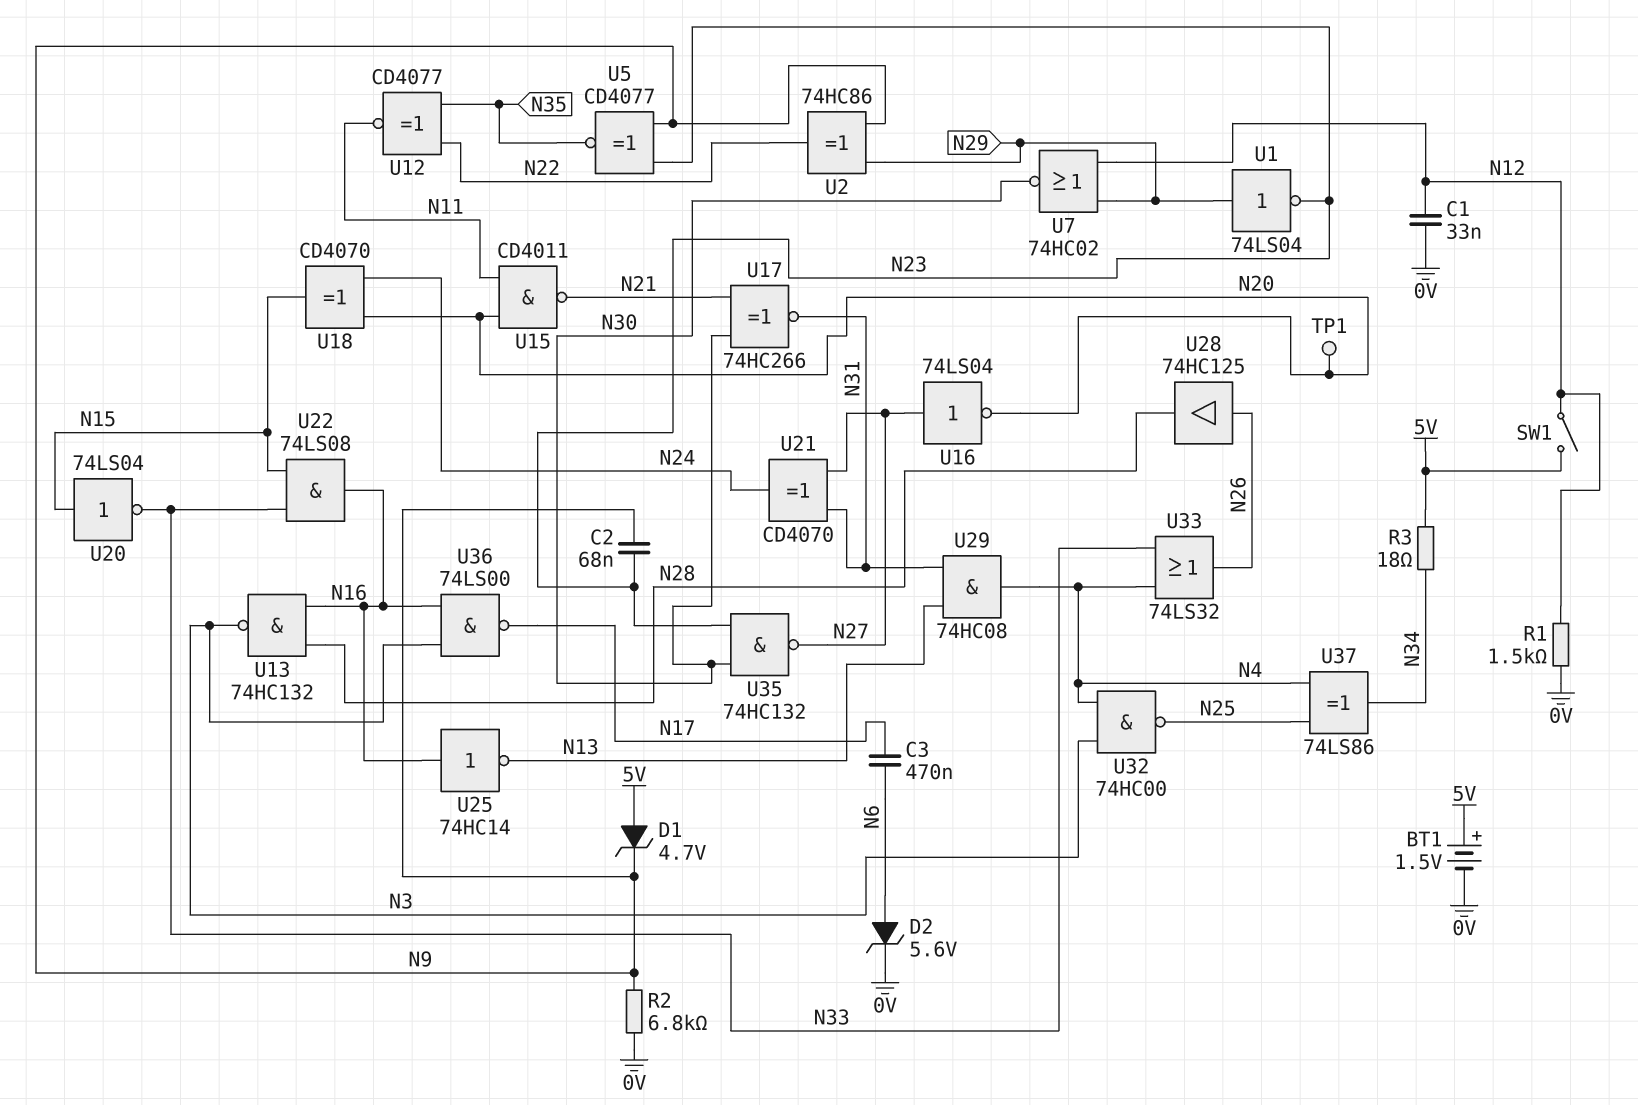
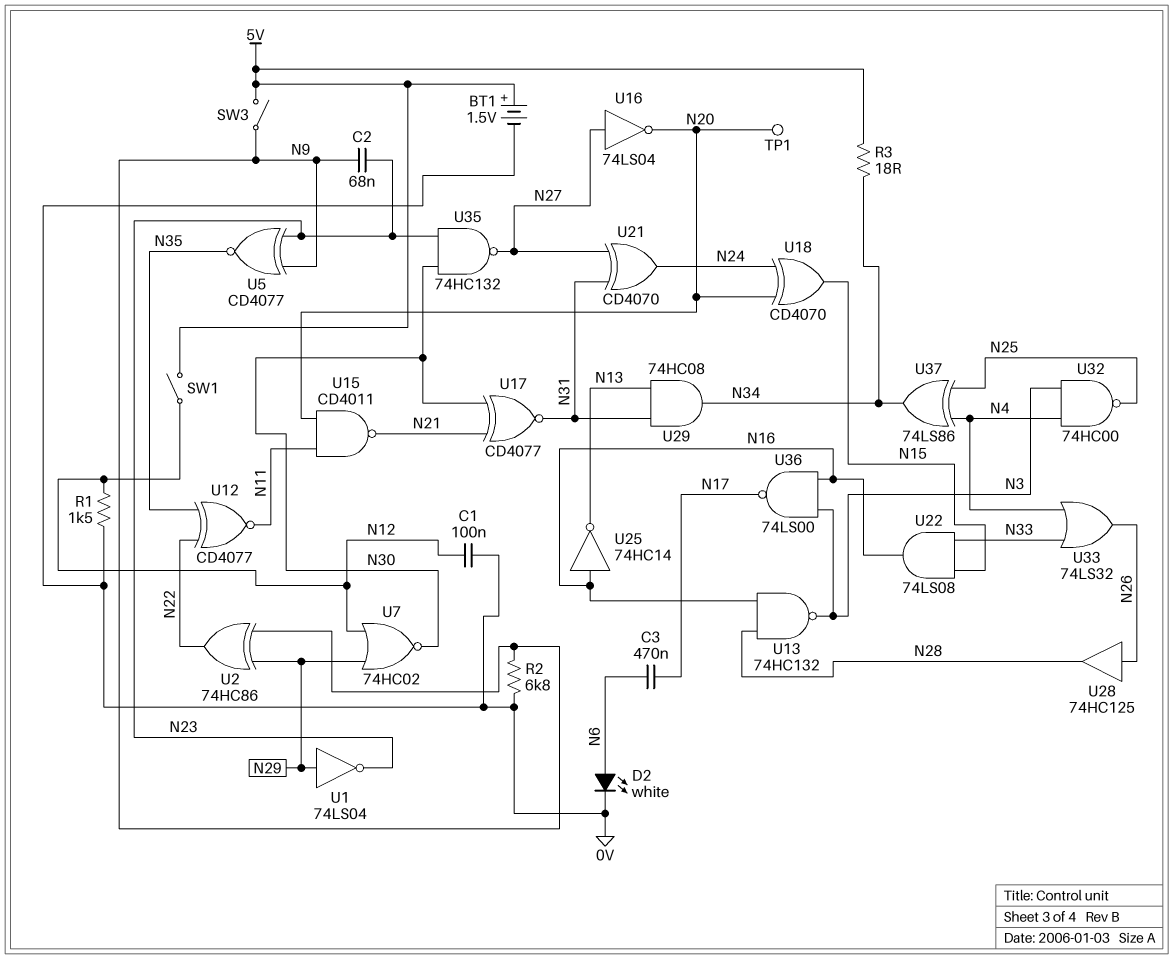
C1: 33nF (0V, N12) -> 100nF (0V, N12)
D1: zener 4.7V (A 5V, K N9) -> none
D2: zener 5.6V (A N6, K 0V) -> LED white (A N6, K 0V)
SW3: none -> switch (5V, N9)
U17: XNOR 74HC266 (in N21, in N30, out N31) -> XNOR CD4077 (in N21, in N30, out N31)
U20: NOT 74LS04 (in N15, out N33) -> none
U29: AND 74HC08 (in N13, in N31, out N4) -> AND 74HC08 (in N13, in N31, out N34)

